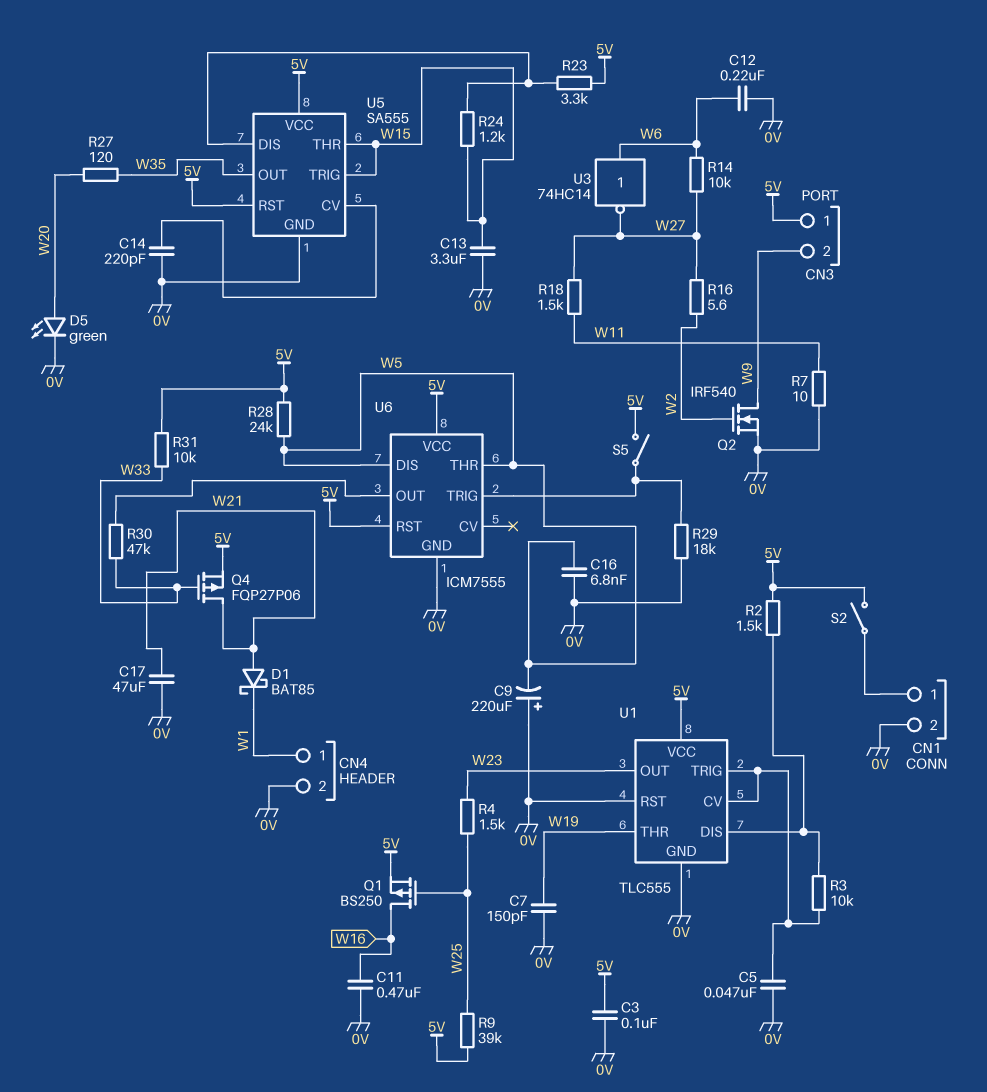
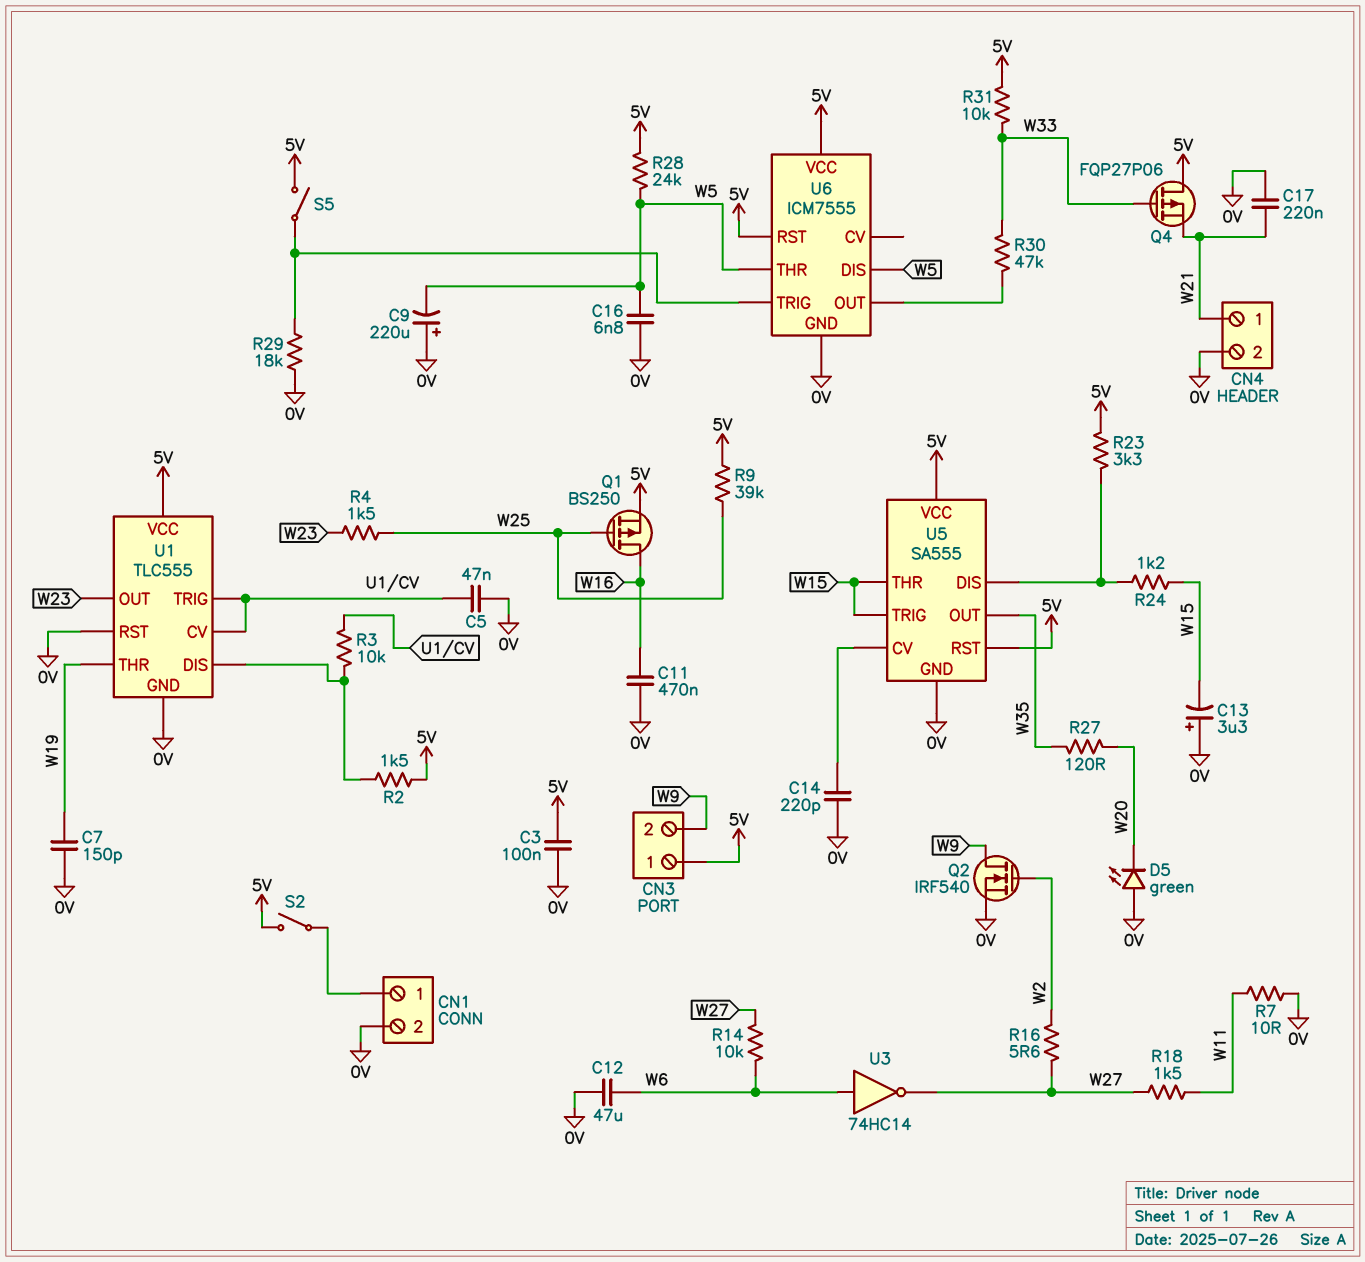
C12: 220nF (0V, W6) -> 47uF (0V, W6)
C13: 3.3uF (0V, W15) -> 3.3uF (plus 0V, minus W15)
C17: 47uF (0V, W21) -> 220nF (0V, W21)
CN4 pin 1: W1 -> W21
D1: schottky BAT85 (A W21, K W1) -> none
D5: LED green (A W20, K 0V) -> LED green (A 0V, K W20)
Q4: PMOS FQP27P06 (G W33, D W21, S 5V) -> PMOS FQP27P06 (G W33, D 5V, S W21)

